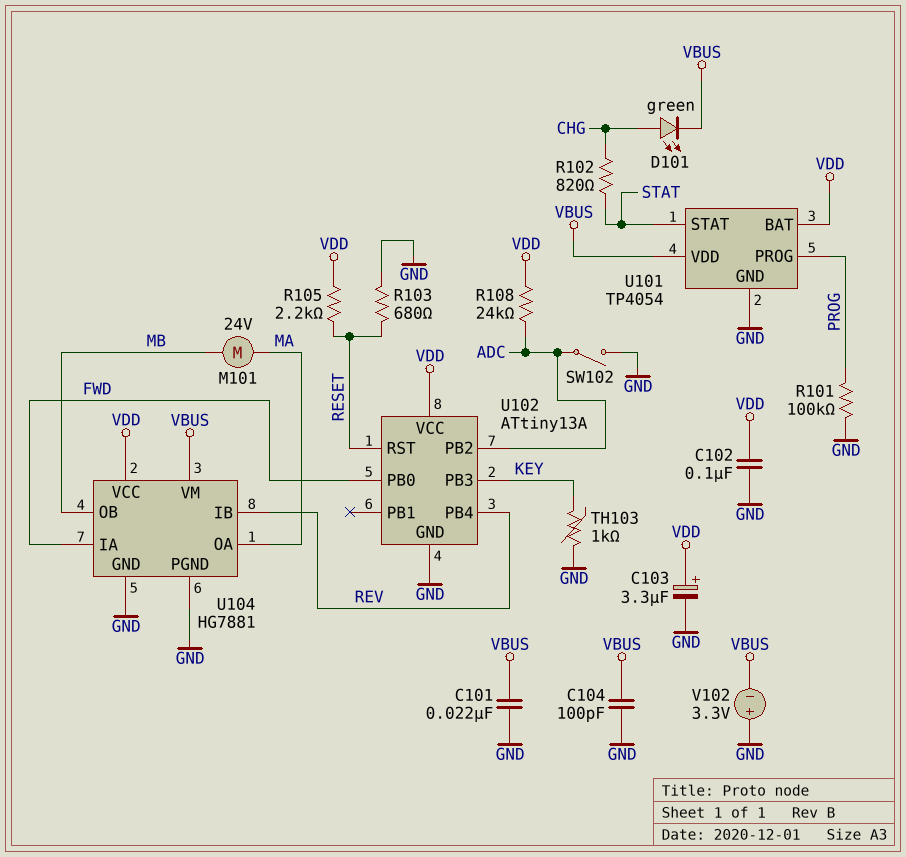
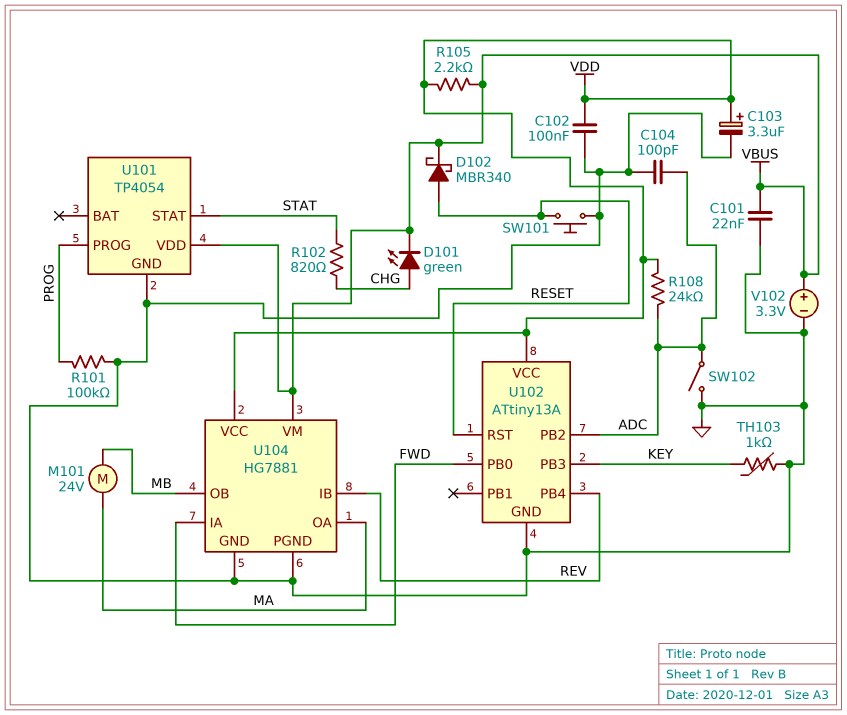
C104: 100pF (GND, VBUS) -> 100pF (ADC, GND)
D102: none -> schottky MBR340 (A RESET, K VBUS)
R103: 680 (GND, RESET) -> none
R105: 2.2k (RESET, VDD) -> 2.2k (VBUS, VDD)
SW101: none -> button (GND, RESET)
U101 pin BAT: VDD -> none
V102: 3.3V (plus GND, minus VBUS) -> 3.3V (plus VBUS, minus GND)

